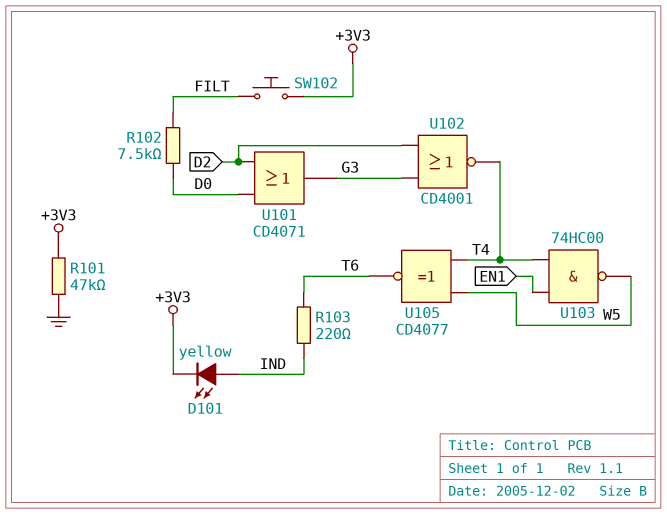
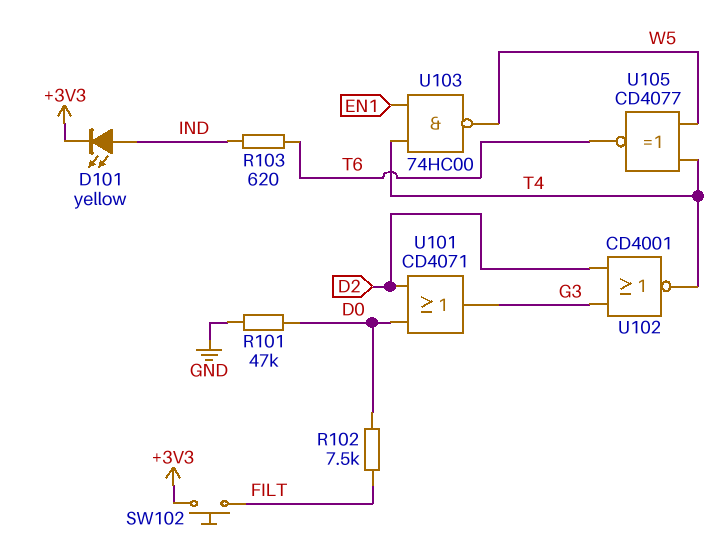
R101: 47k (+3V3, GND) -> 47k (D0, GND)
R103: 220 (IND, T6) -> 620 (IND, T6)

